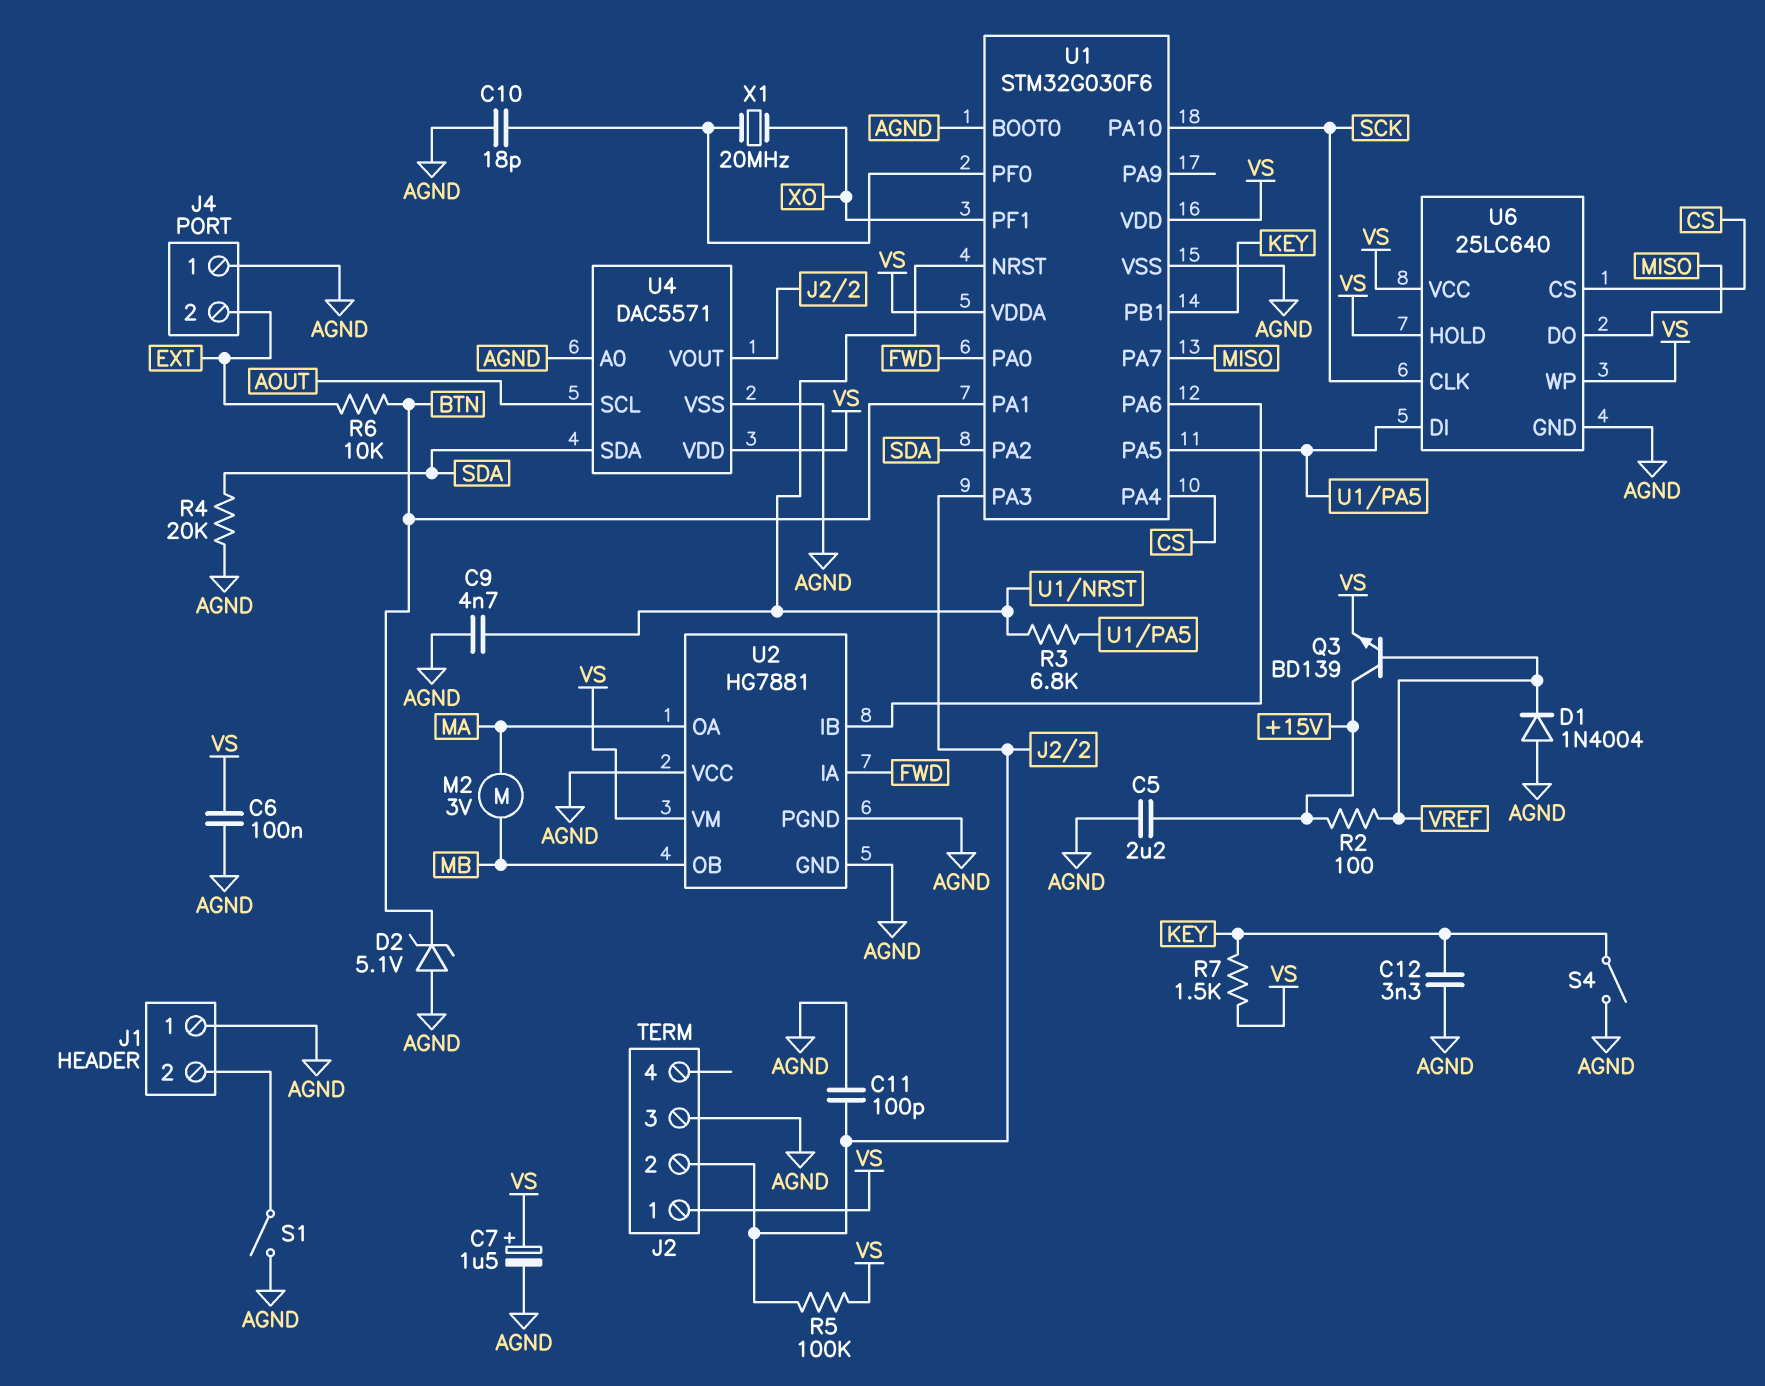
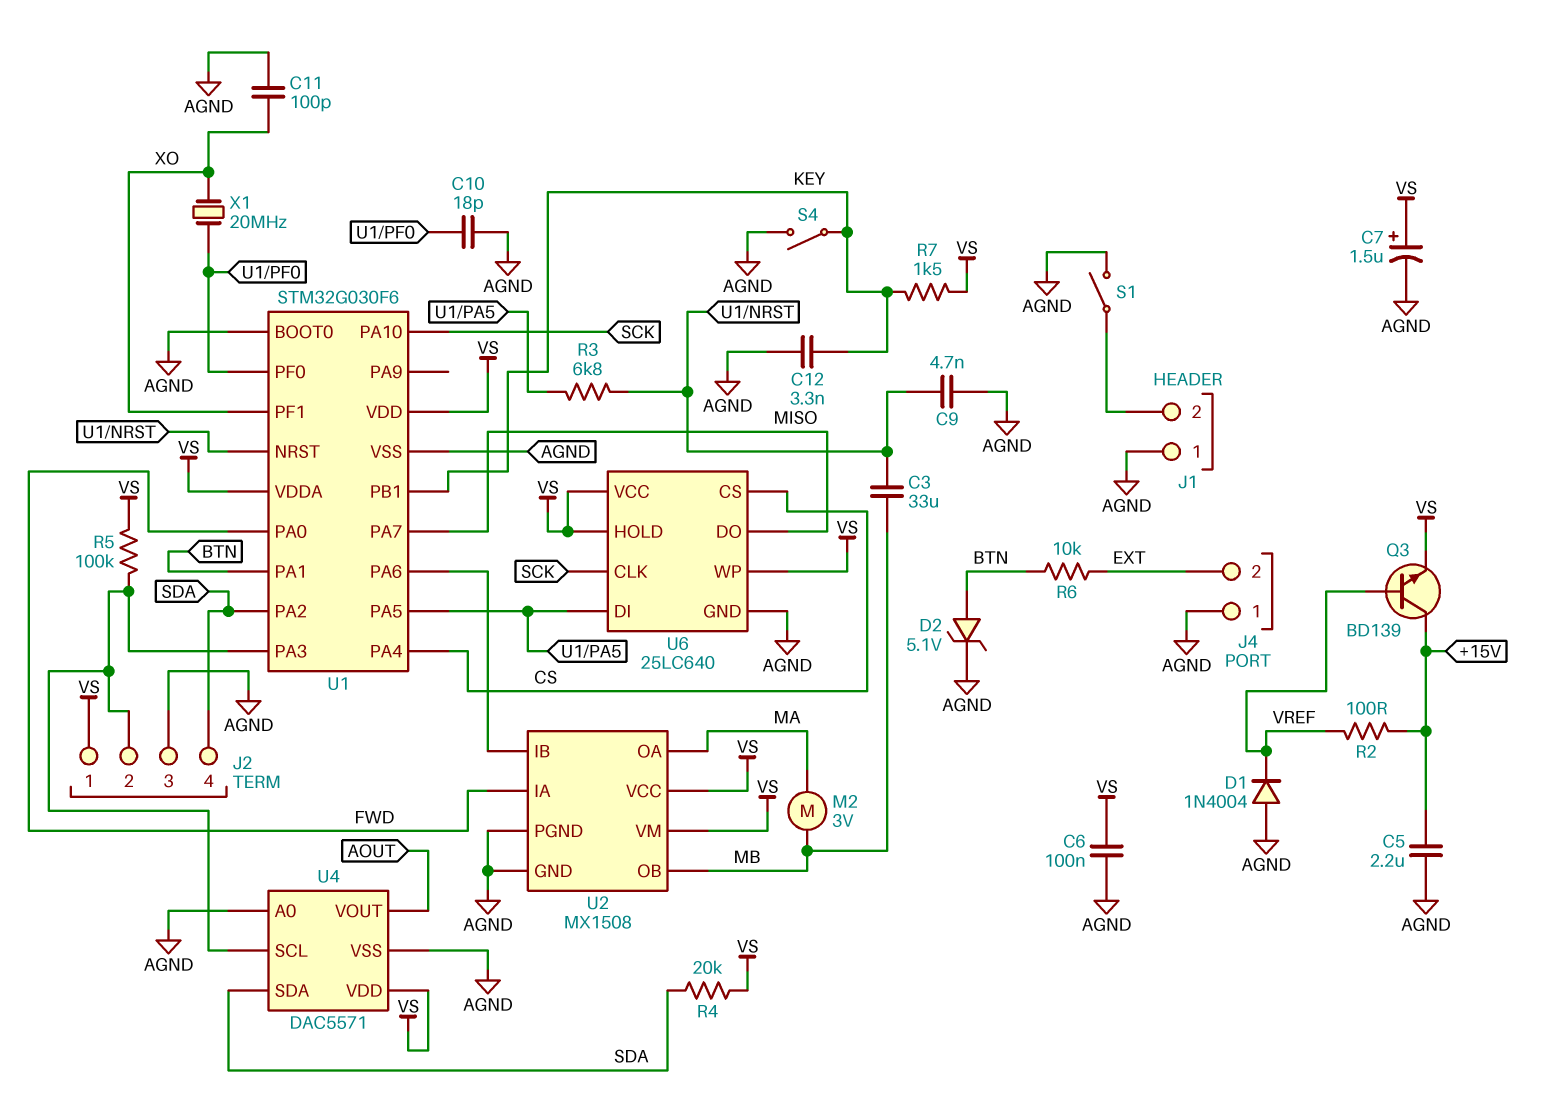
C3: none -> 33uF (MB, U1/NRST)
C11: 100pF (AGND, J2/2) -> 100pF (AGND, XO)
D2: zener 5.1V (A AGND, K BTN) -> zener 5.1V (A BTN, K AGND)
J2 pin 4: none -> SDA
R4: 20k (AGND, SDA) -> 20k (SDA, VS)
U2: HG7881 -> MX1508
U2 pin VCC: AGND -> VS
U4 pin SCL: AOUT -> J2/2
U4 pin VOUT: J2/2 -> AOUT

